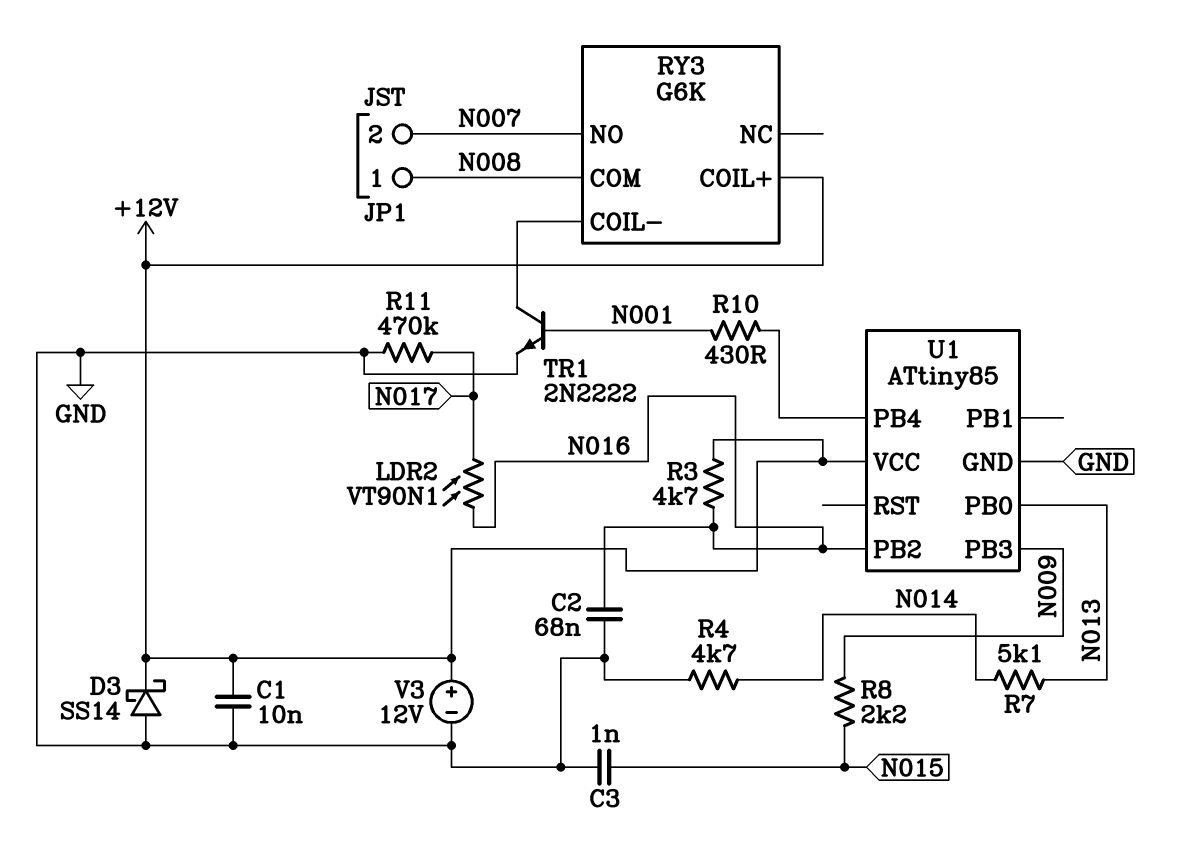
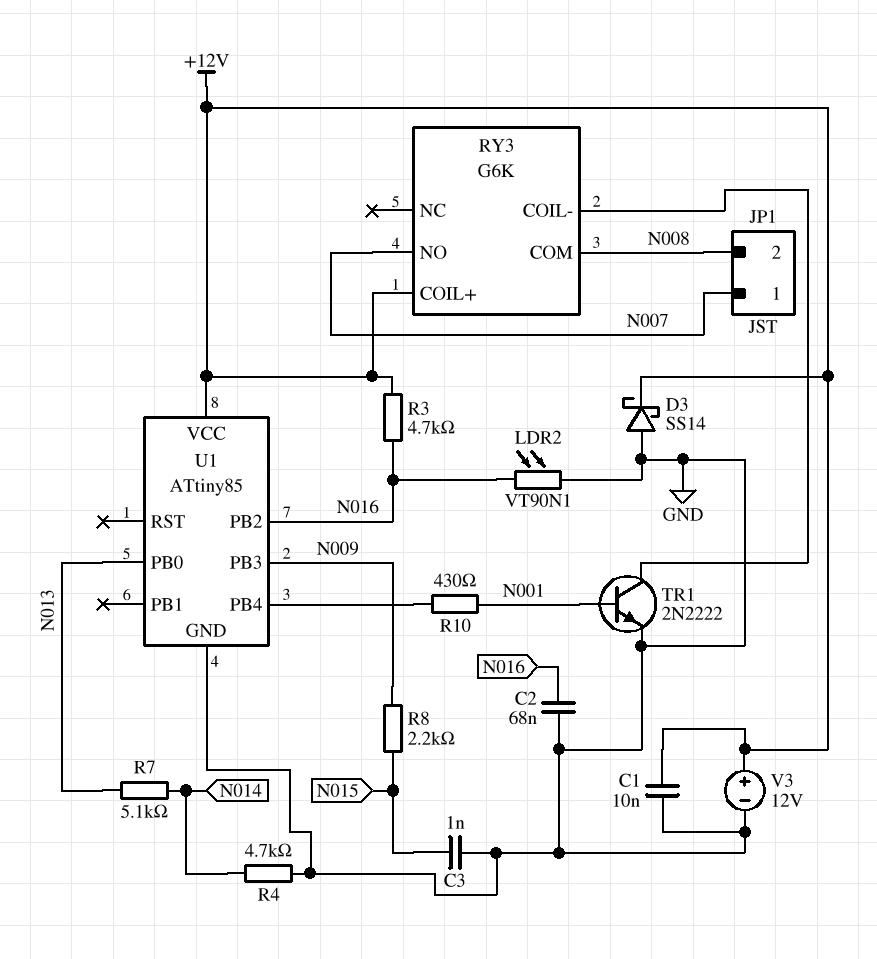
JP1 pin 1: N008 -> N007
JP1 pin 2: N007 -> N008
LDR2: VT90N1 (N016, N017) -> VT90N1 (GND, N016)
R11: 470k (GND, N017) -> none

